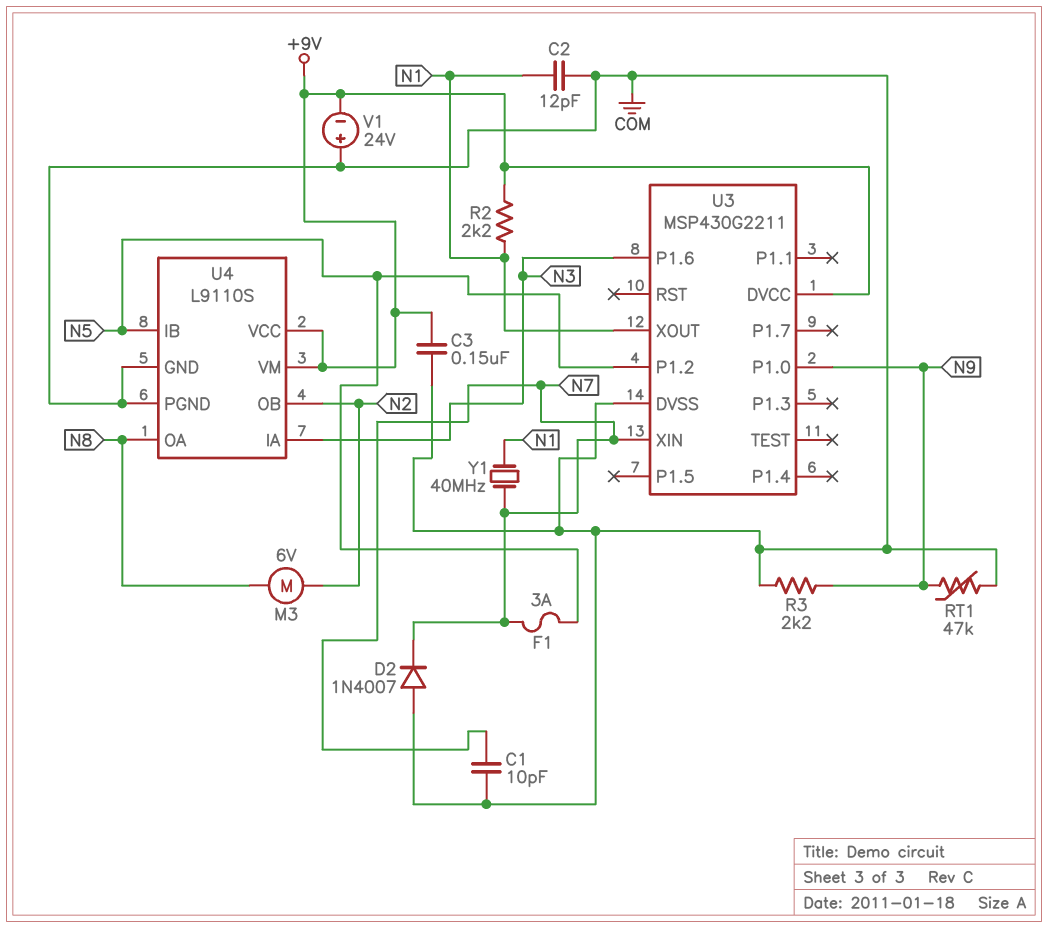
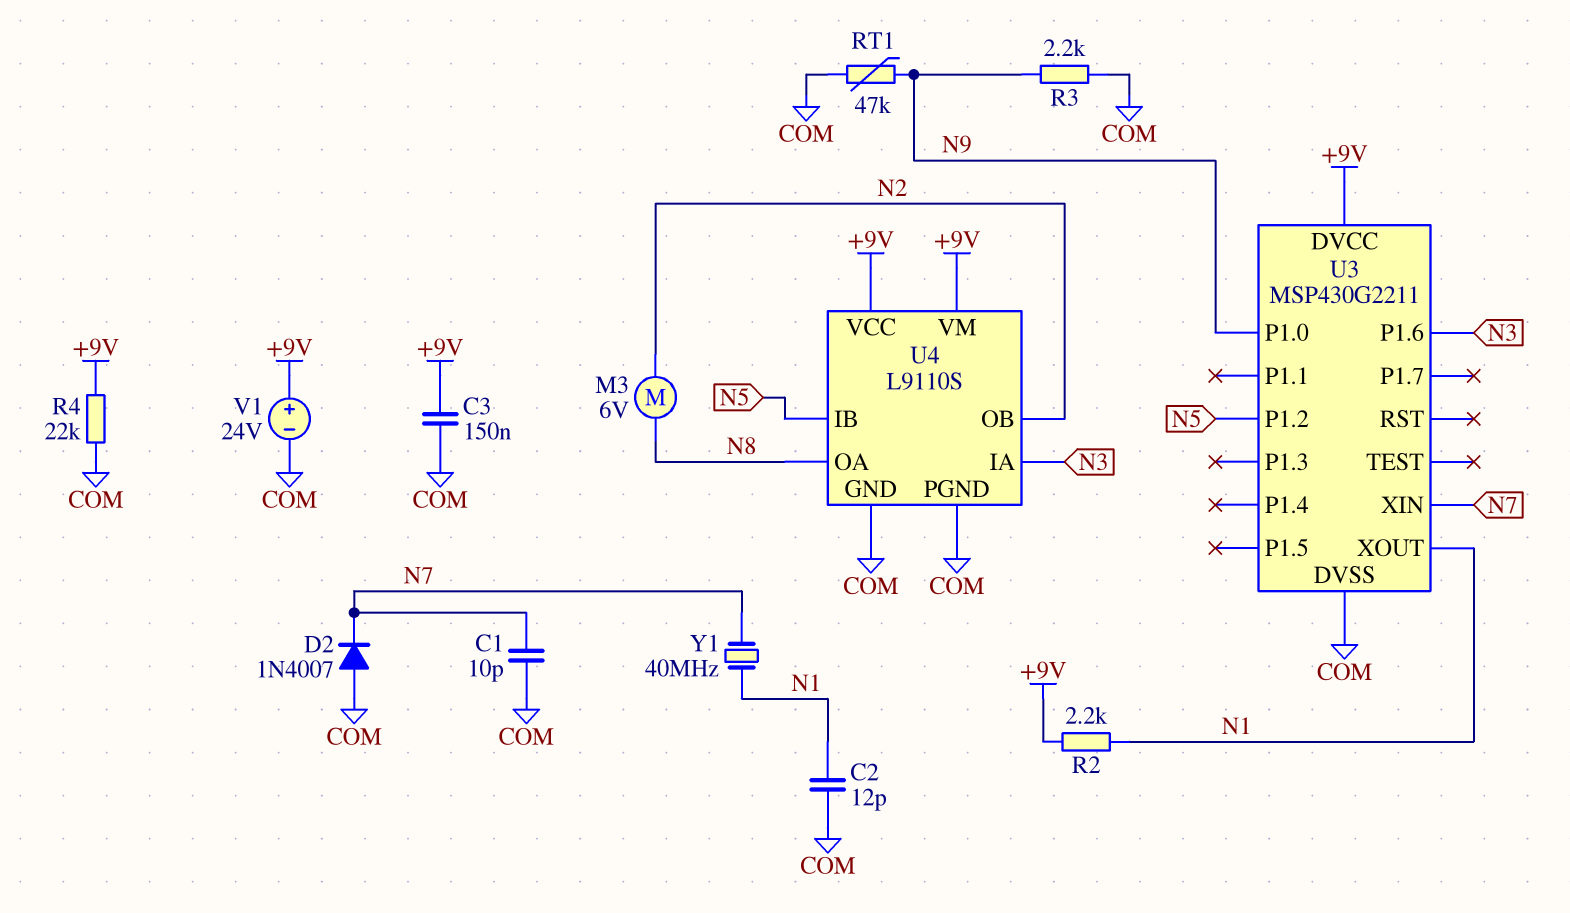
F1: 3A (N5, N7) -> none
R4: none -> 22k (+9V, COM)
V1: 24V (plus COM, minus +9V) -> 24V (plus +9V, minus COM)

